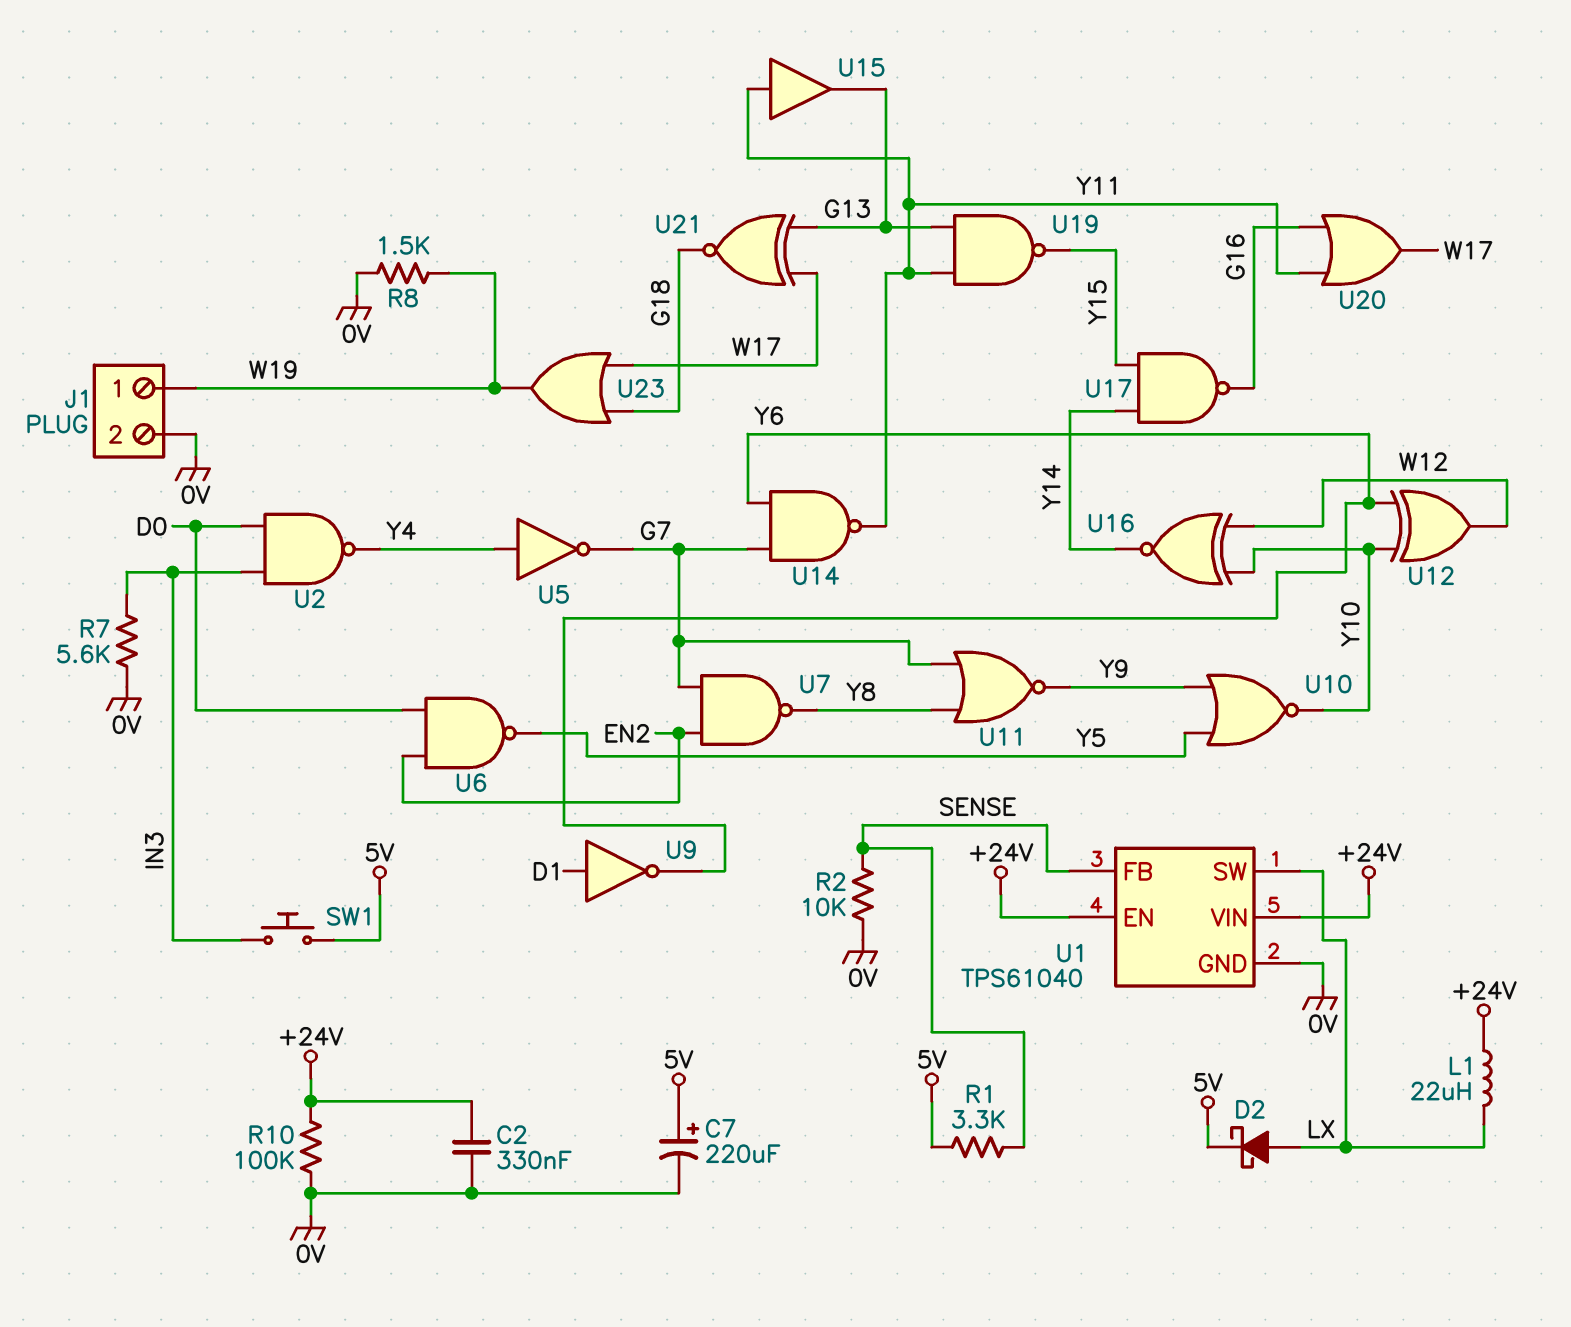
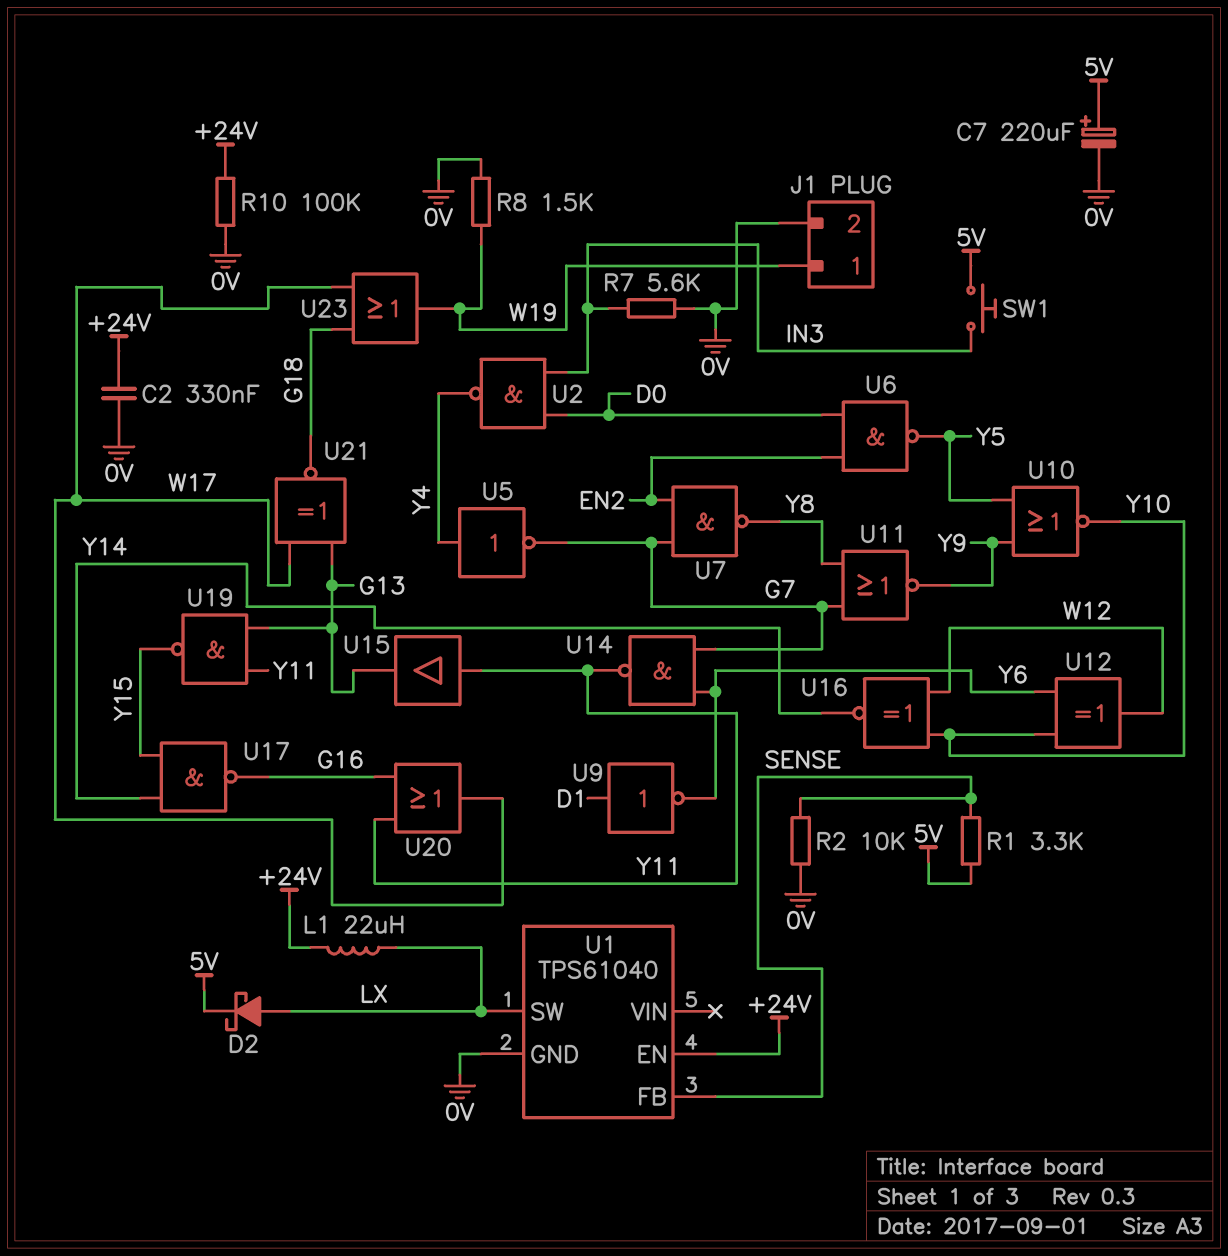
U1 pin VIN: +24V -> none

